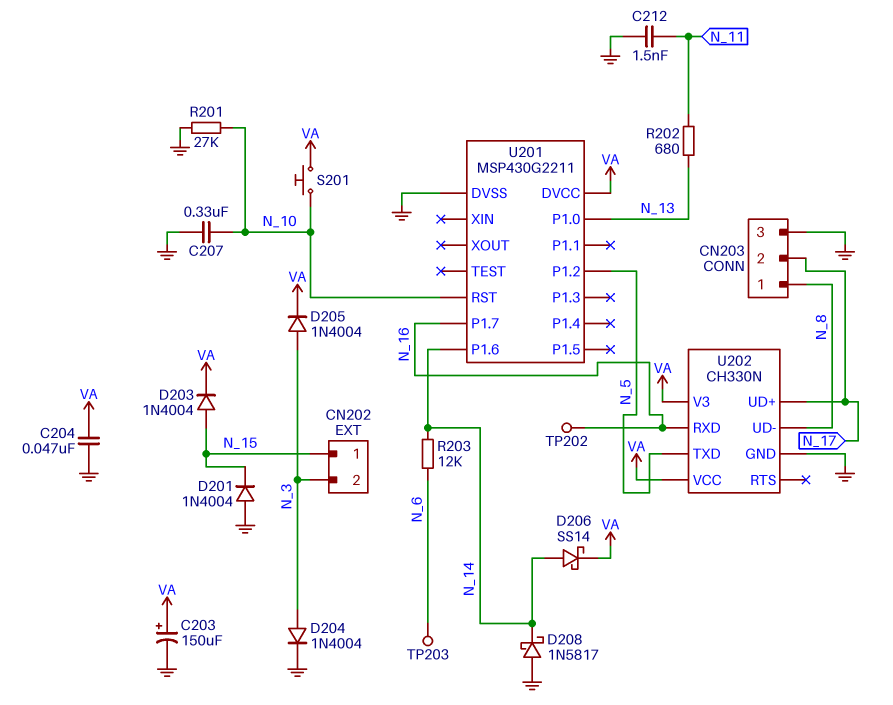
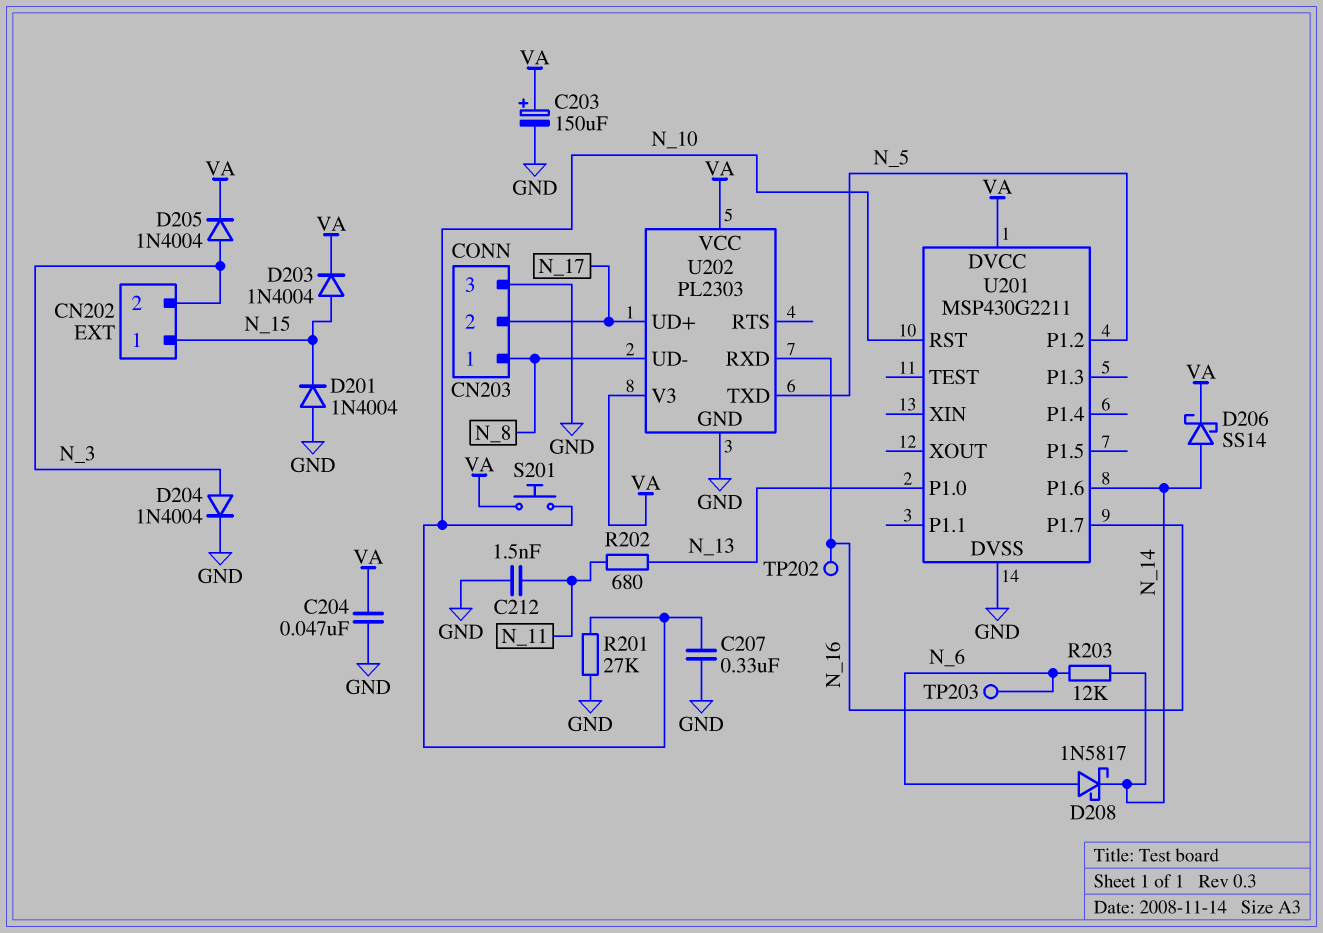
D208: schottky 1N5817 (A GND, K N_14) -> schottky 1N5817 (A N_6, K N_14)
U202: CH330N -> PL2303

